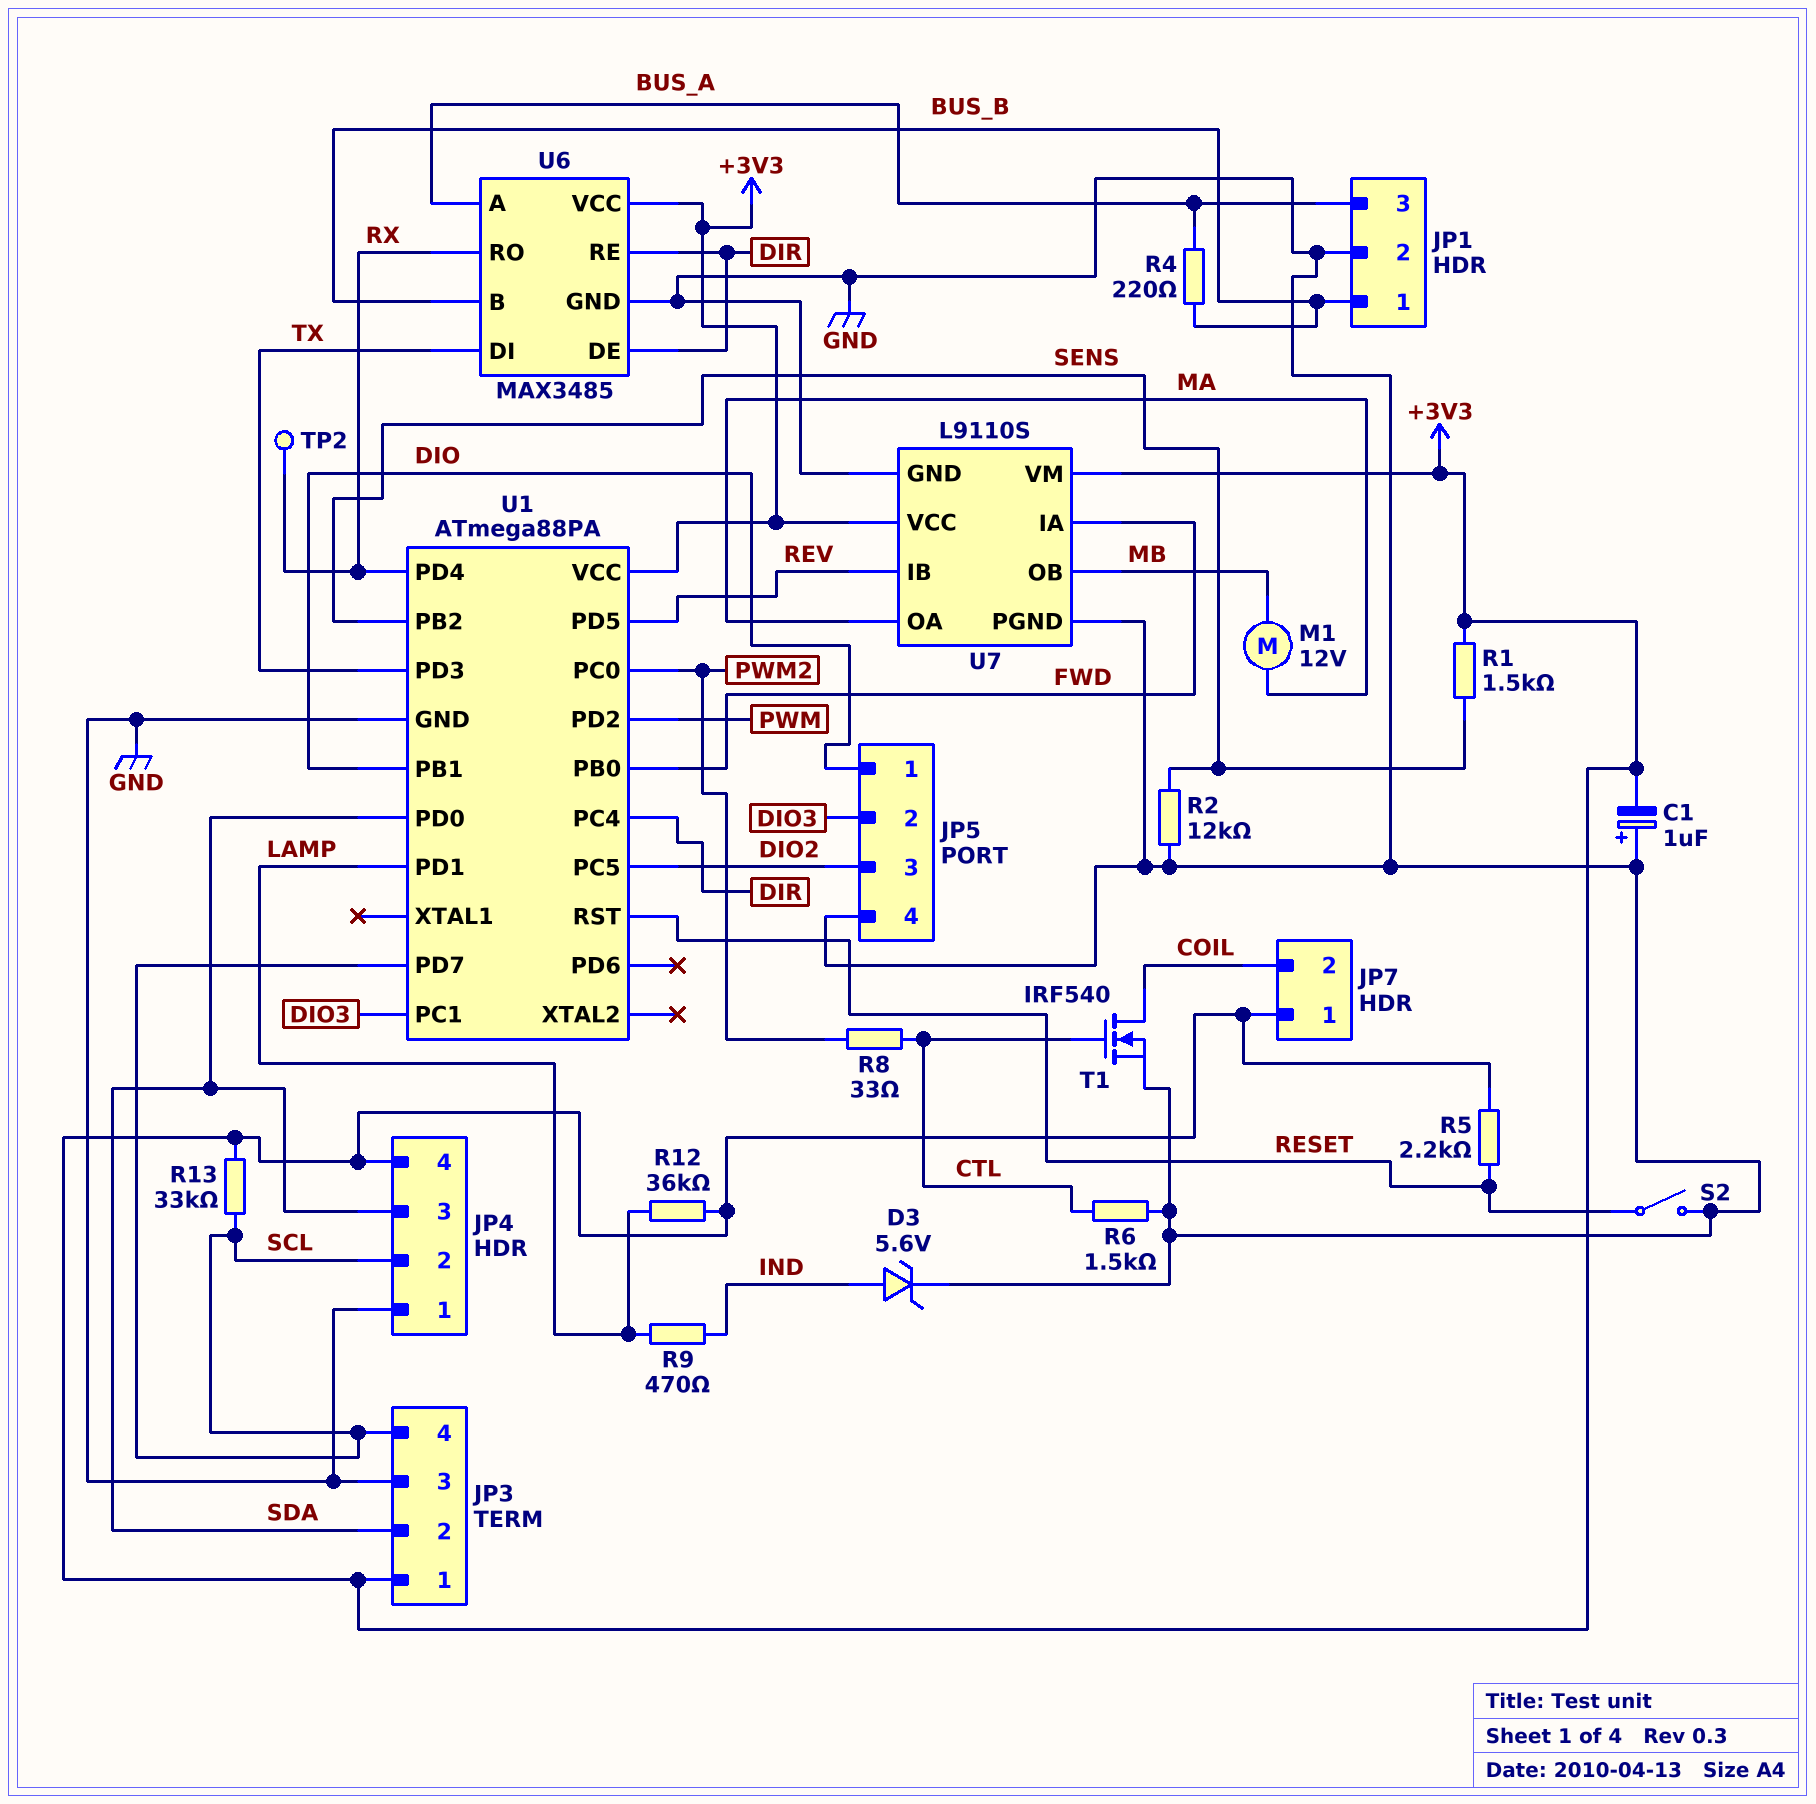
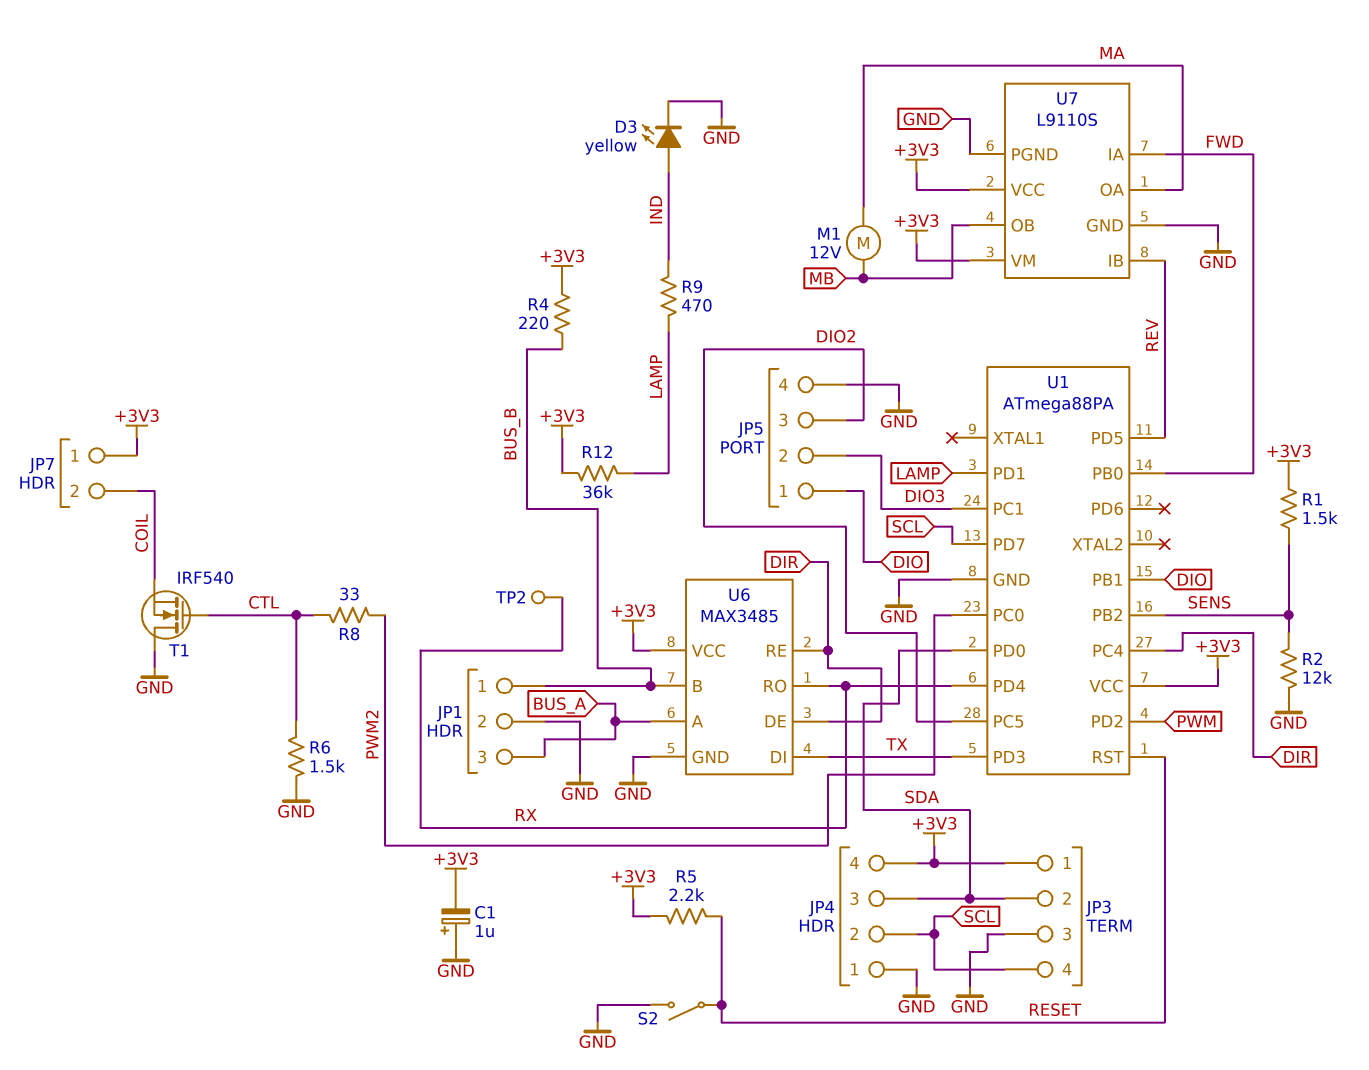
D3: zener 5.6V (A IND, K GND) -> LED yellow (A IND, K GND)
R4: 220 (BUS_A, BUS_B) -> 220 (+3V3, BUS_B)
R13: 33k (+3V3, SCL) -> none
T1: NMOS IRF540 (G CTL, D COIL, S GND) -> NMOS IRF540 (G CTL, D GND, S COIL)

